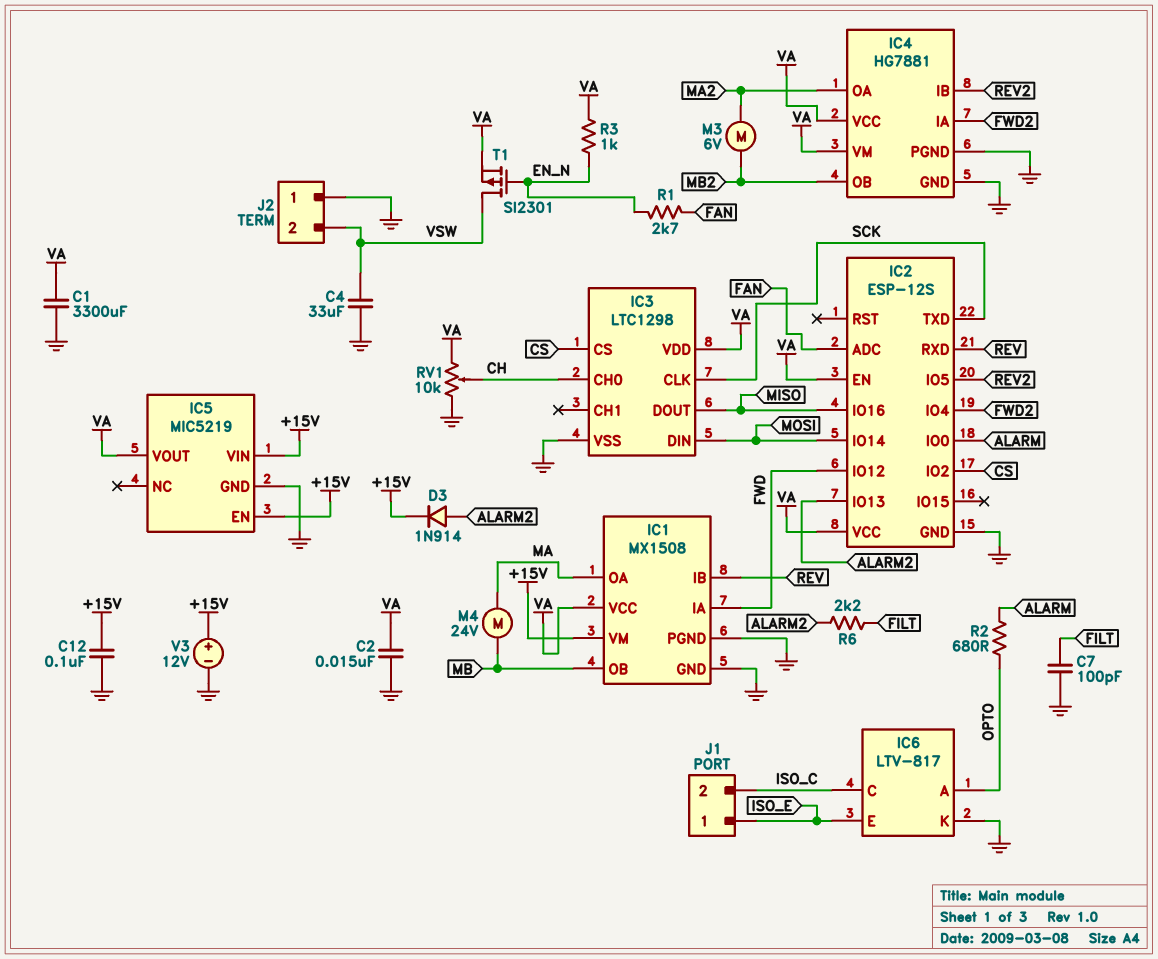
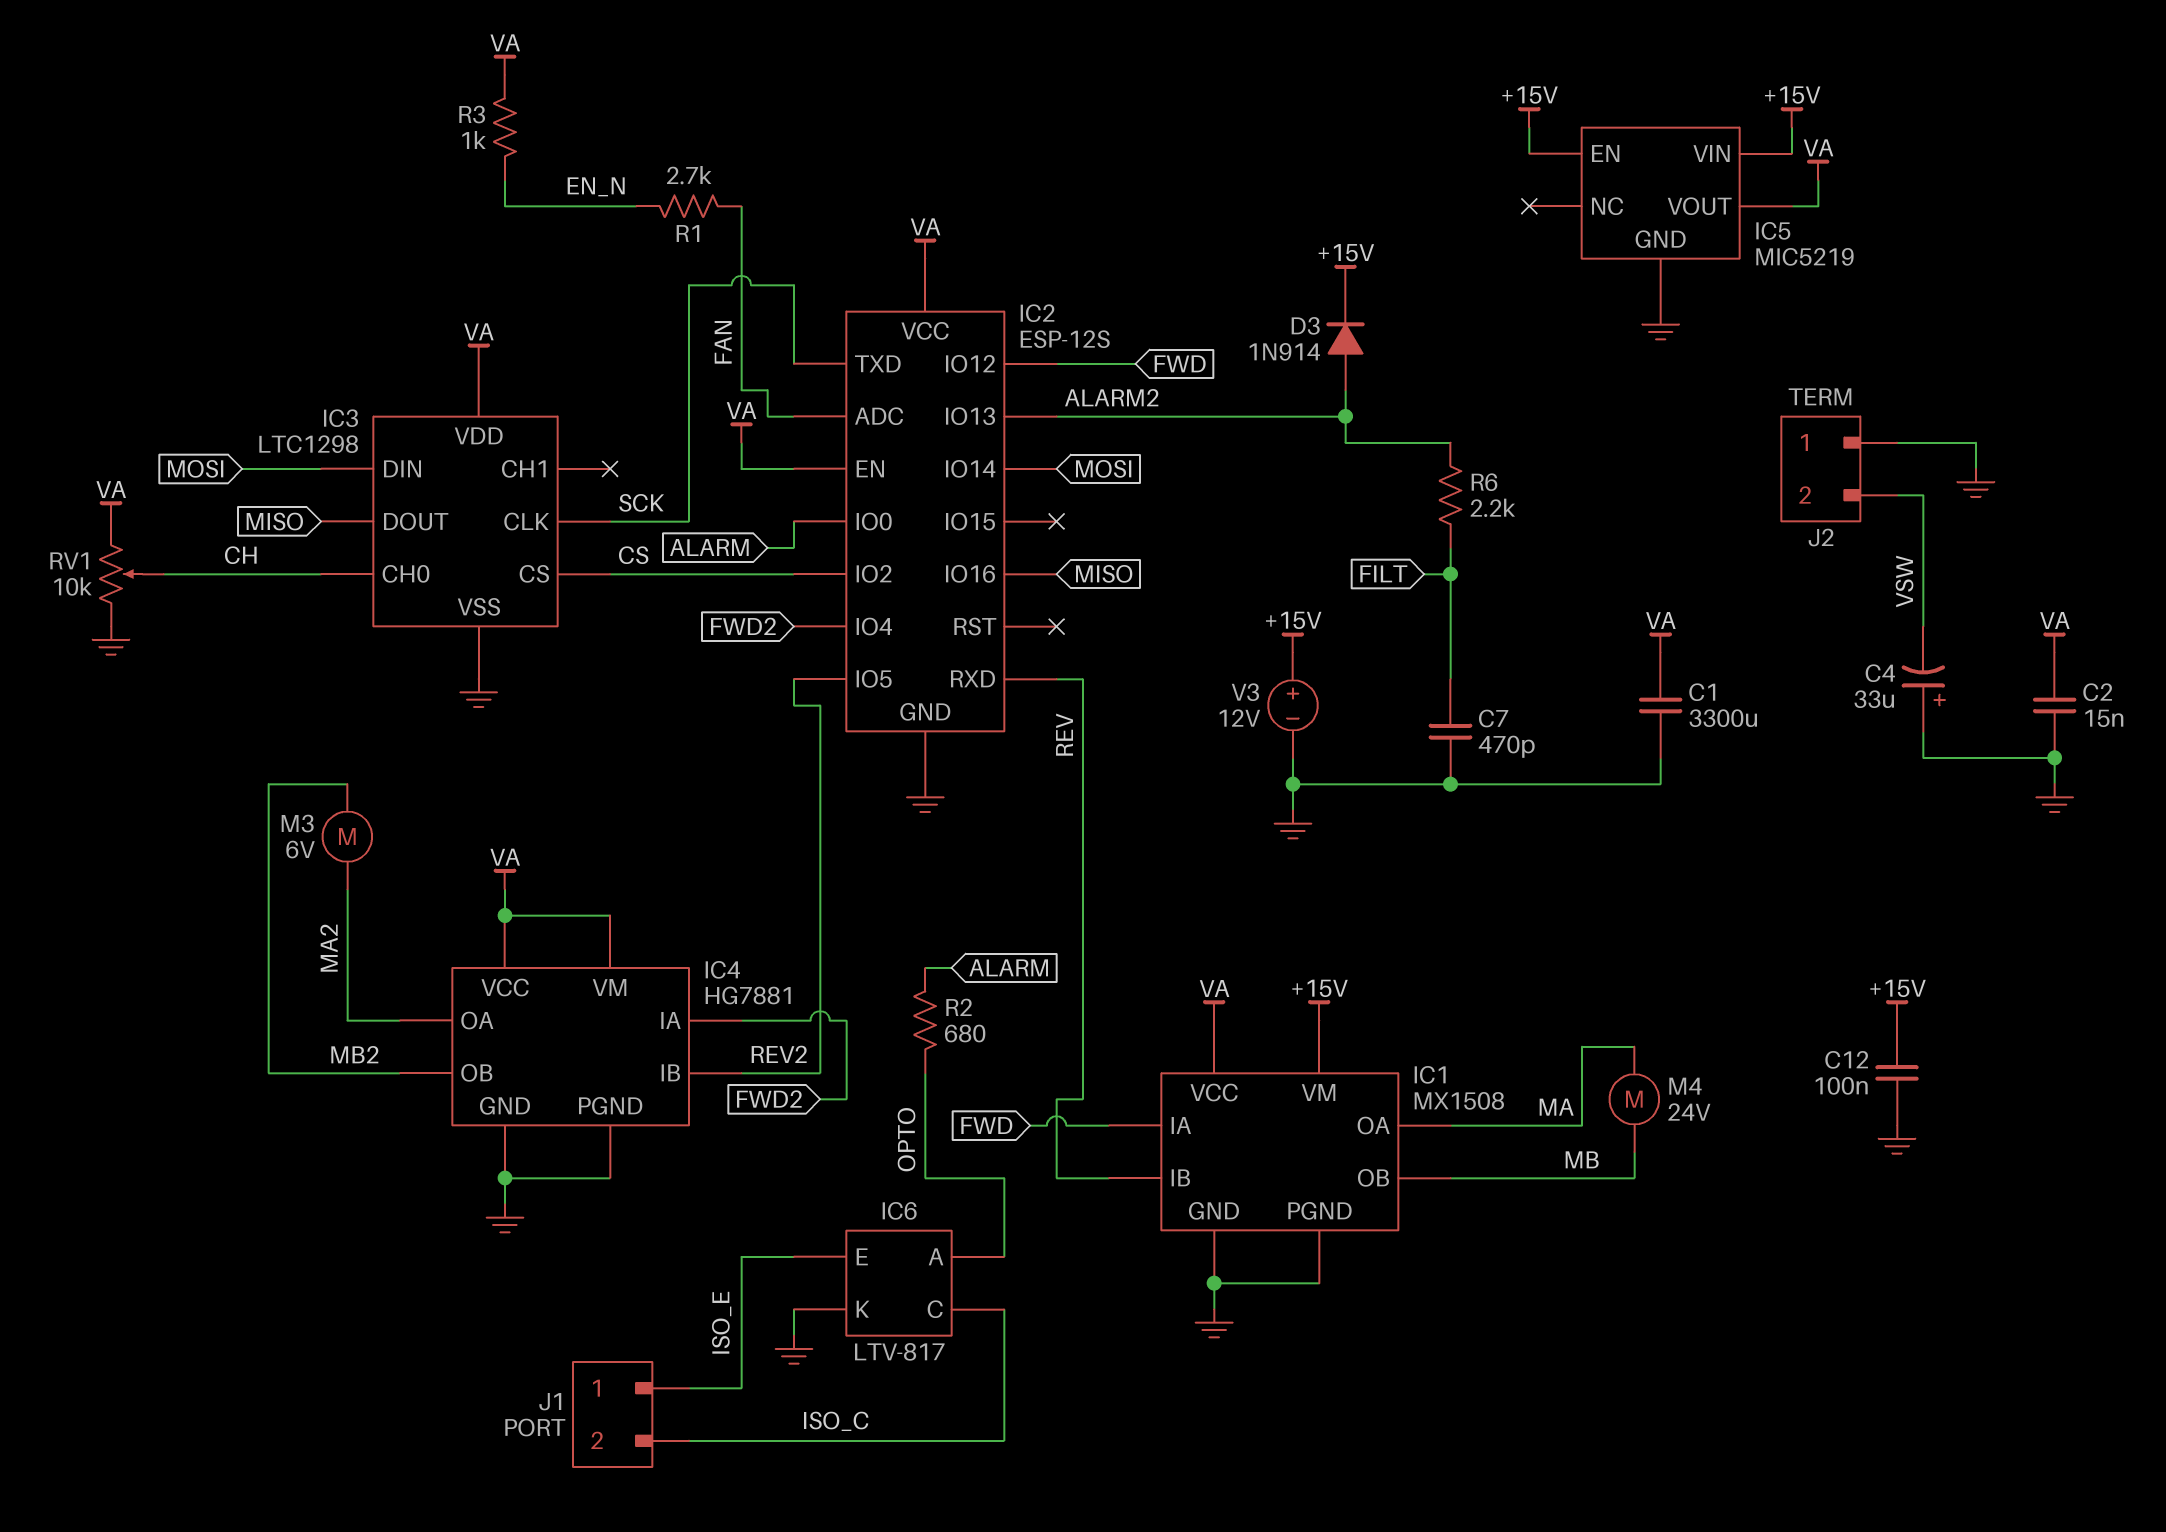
C4: 33uF (GND, VSW) -> 33uF (plus GND, minus VSW)
C7: 100pF (FILT, GND) -> 470pF (FILT, GND)
T1: PMOS SI2301 (G EN_N, D VSW, S VA) -> none

